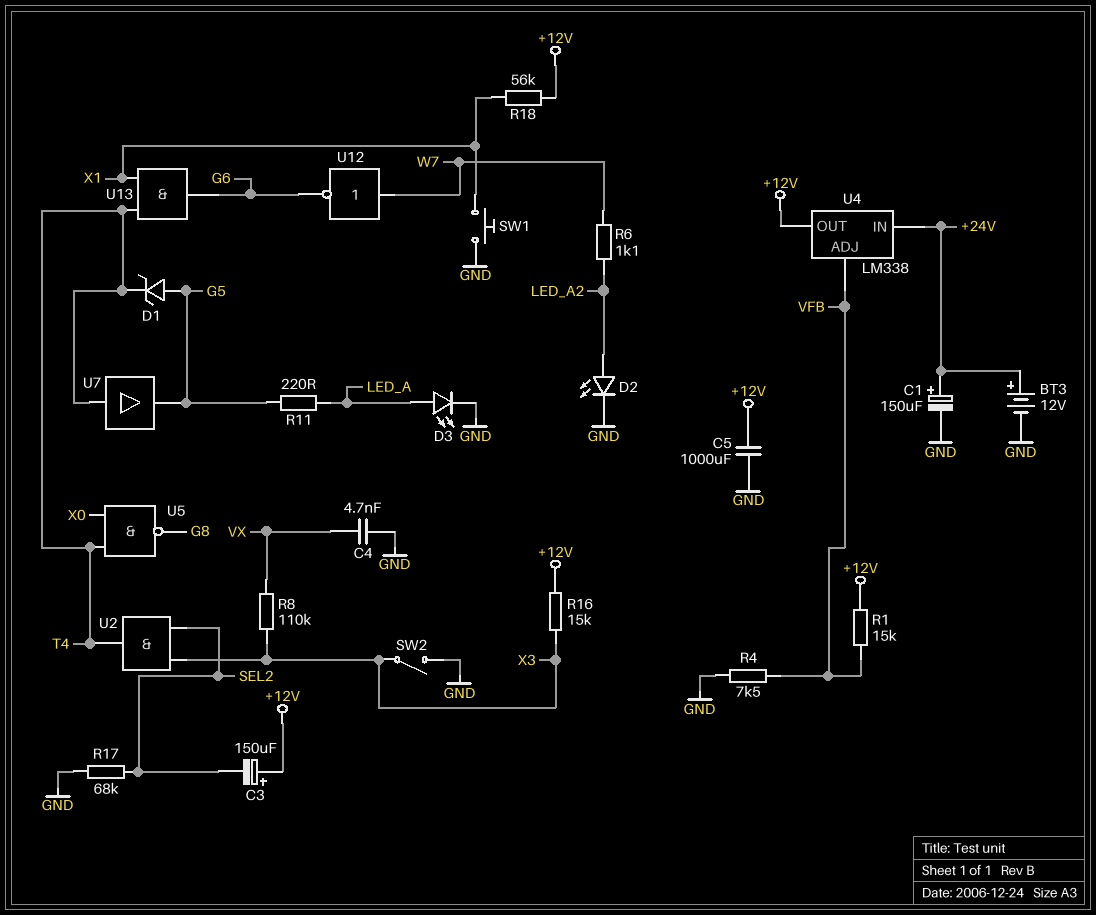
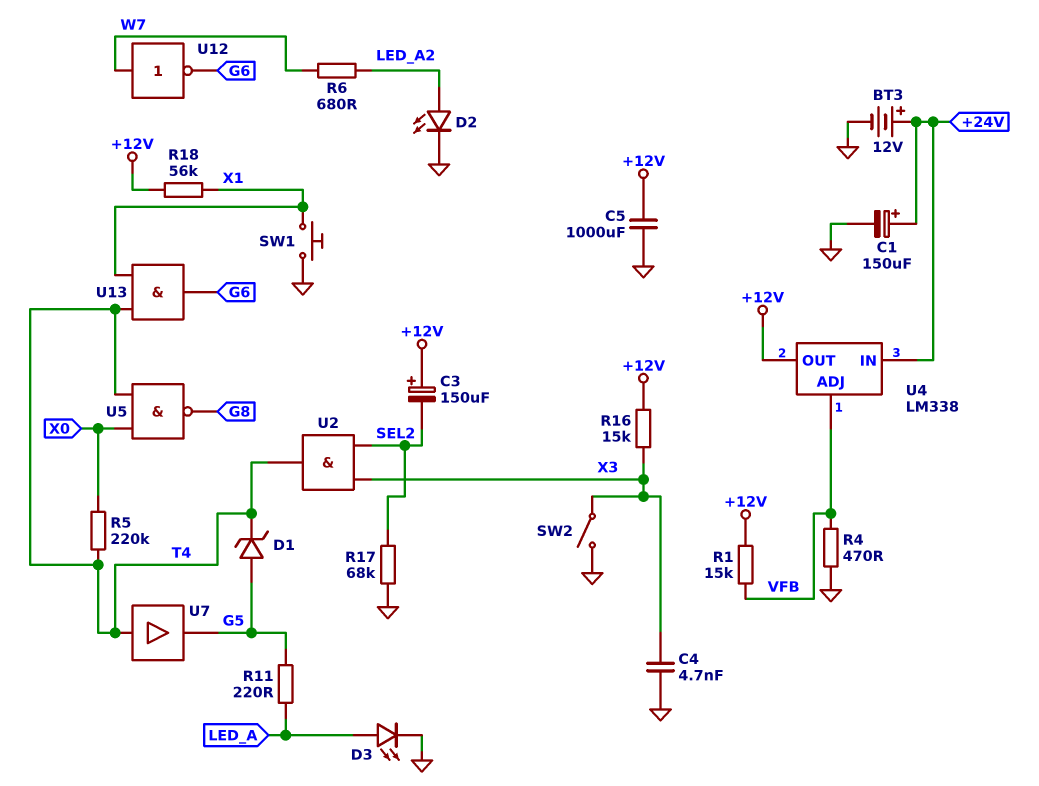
C4: 4.7nF (GND, VX) -> 4.7nF (GND, X3)
R4: 7.5k (GND, VFB) -> 470 (GND, VFB)
R5: none -> 220k (T4, X0)
R6: 1.1k (LED_A2, W7) -> 680 (LED_A2, W7)
R8: 110k (VX, X3) -> none

